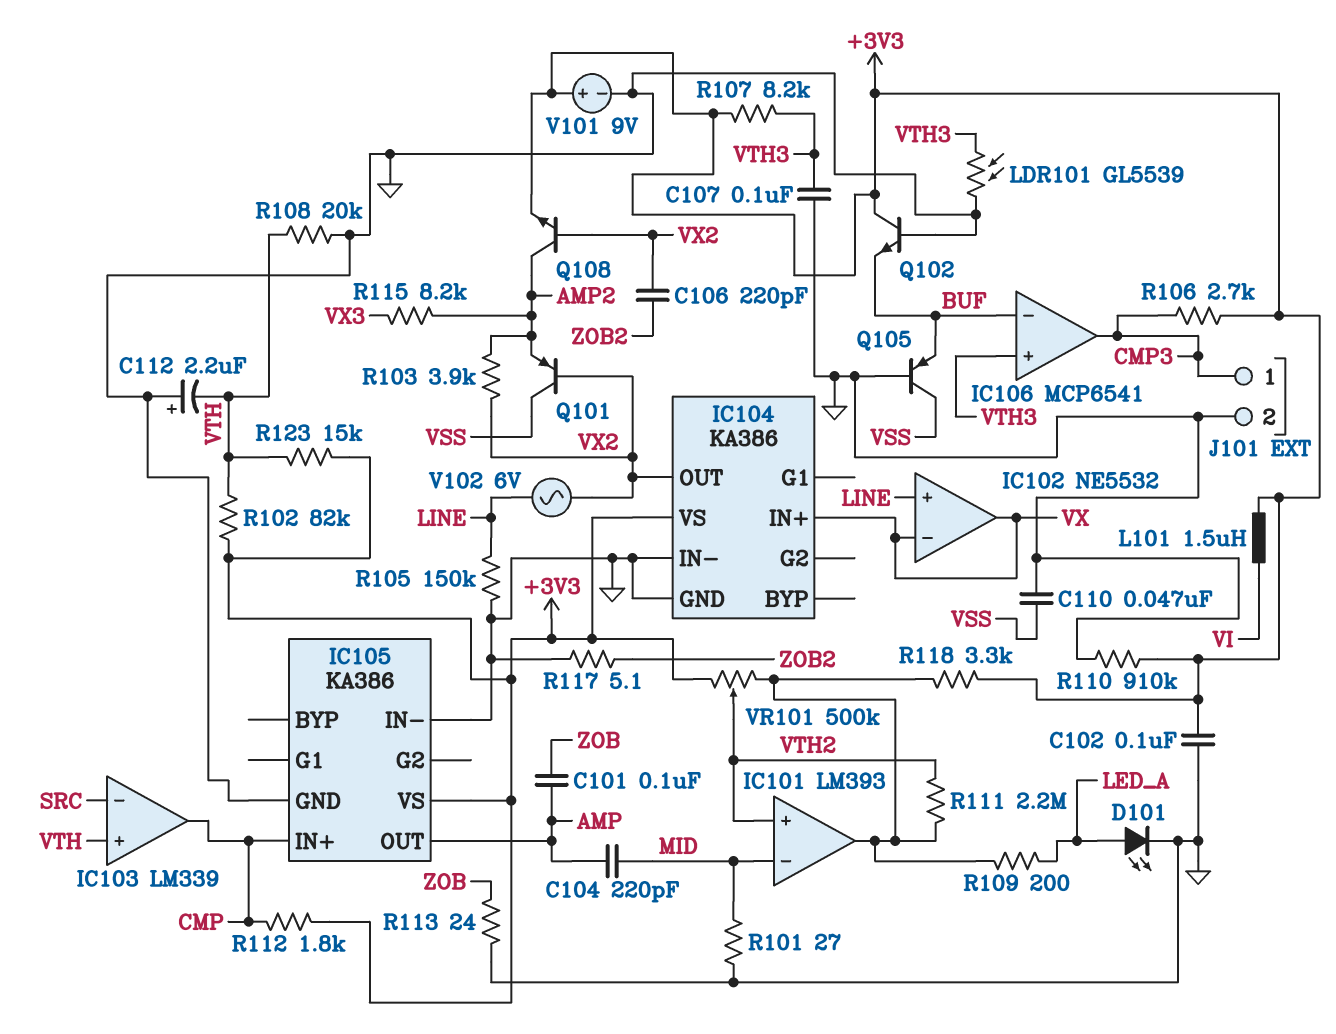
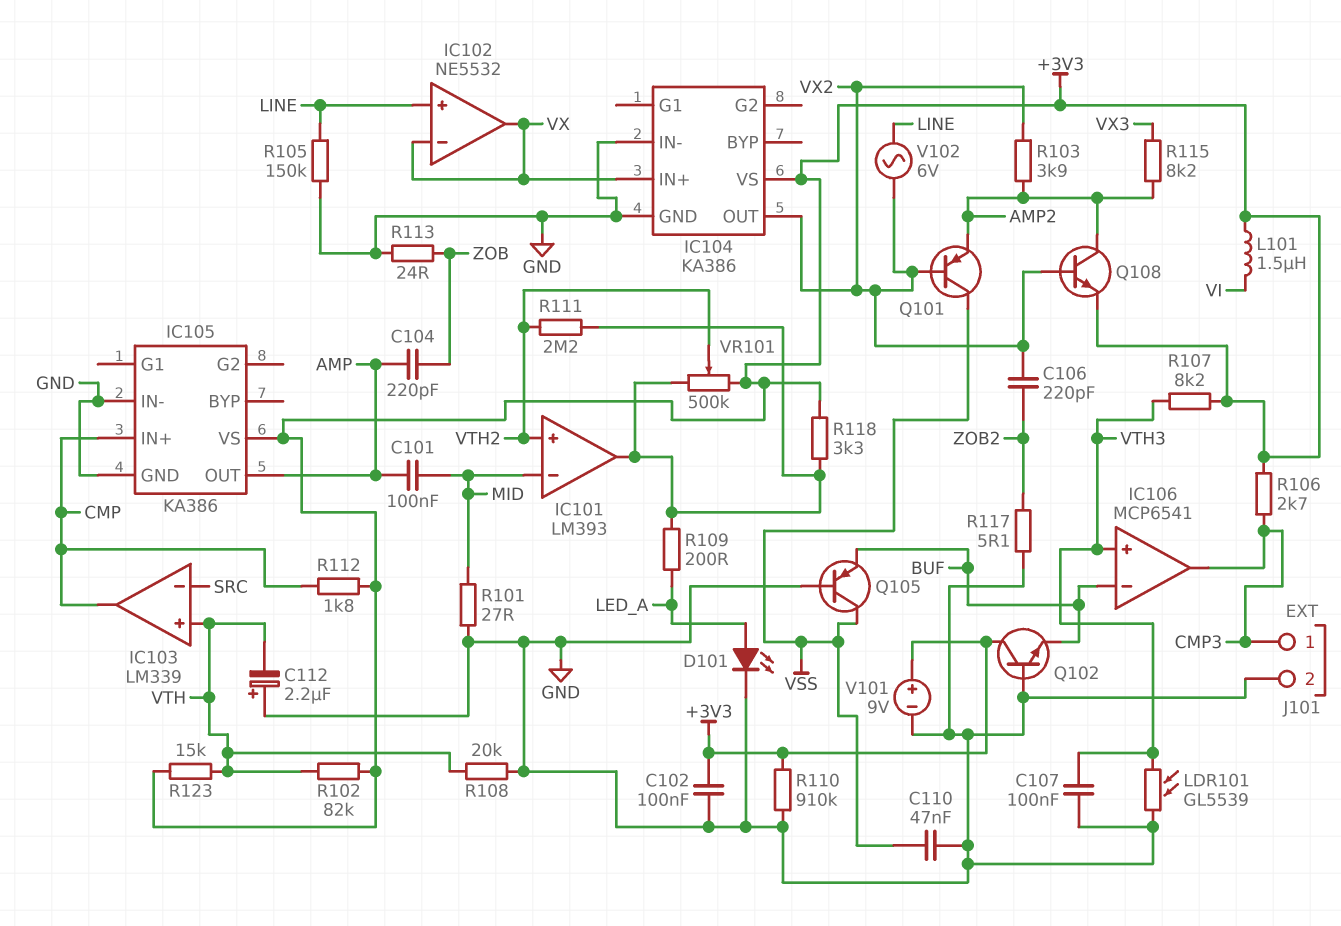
C101: 100nF (AMP, ZOB) -> 100nF (AMP, MID)
C104: 220pF (AMP, MID) -> 220pF (AMP, ZOB)

